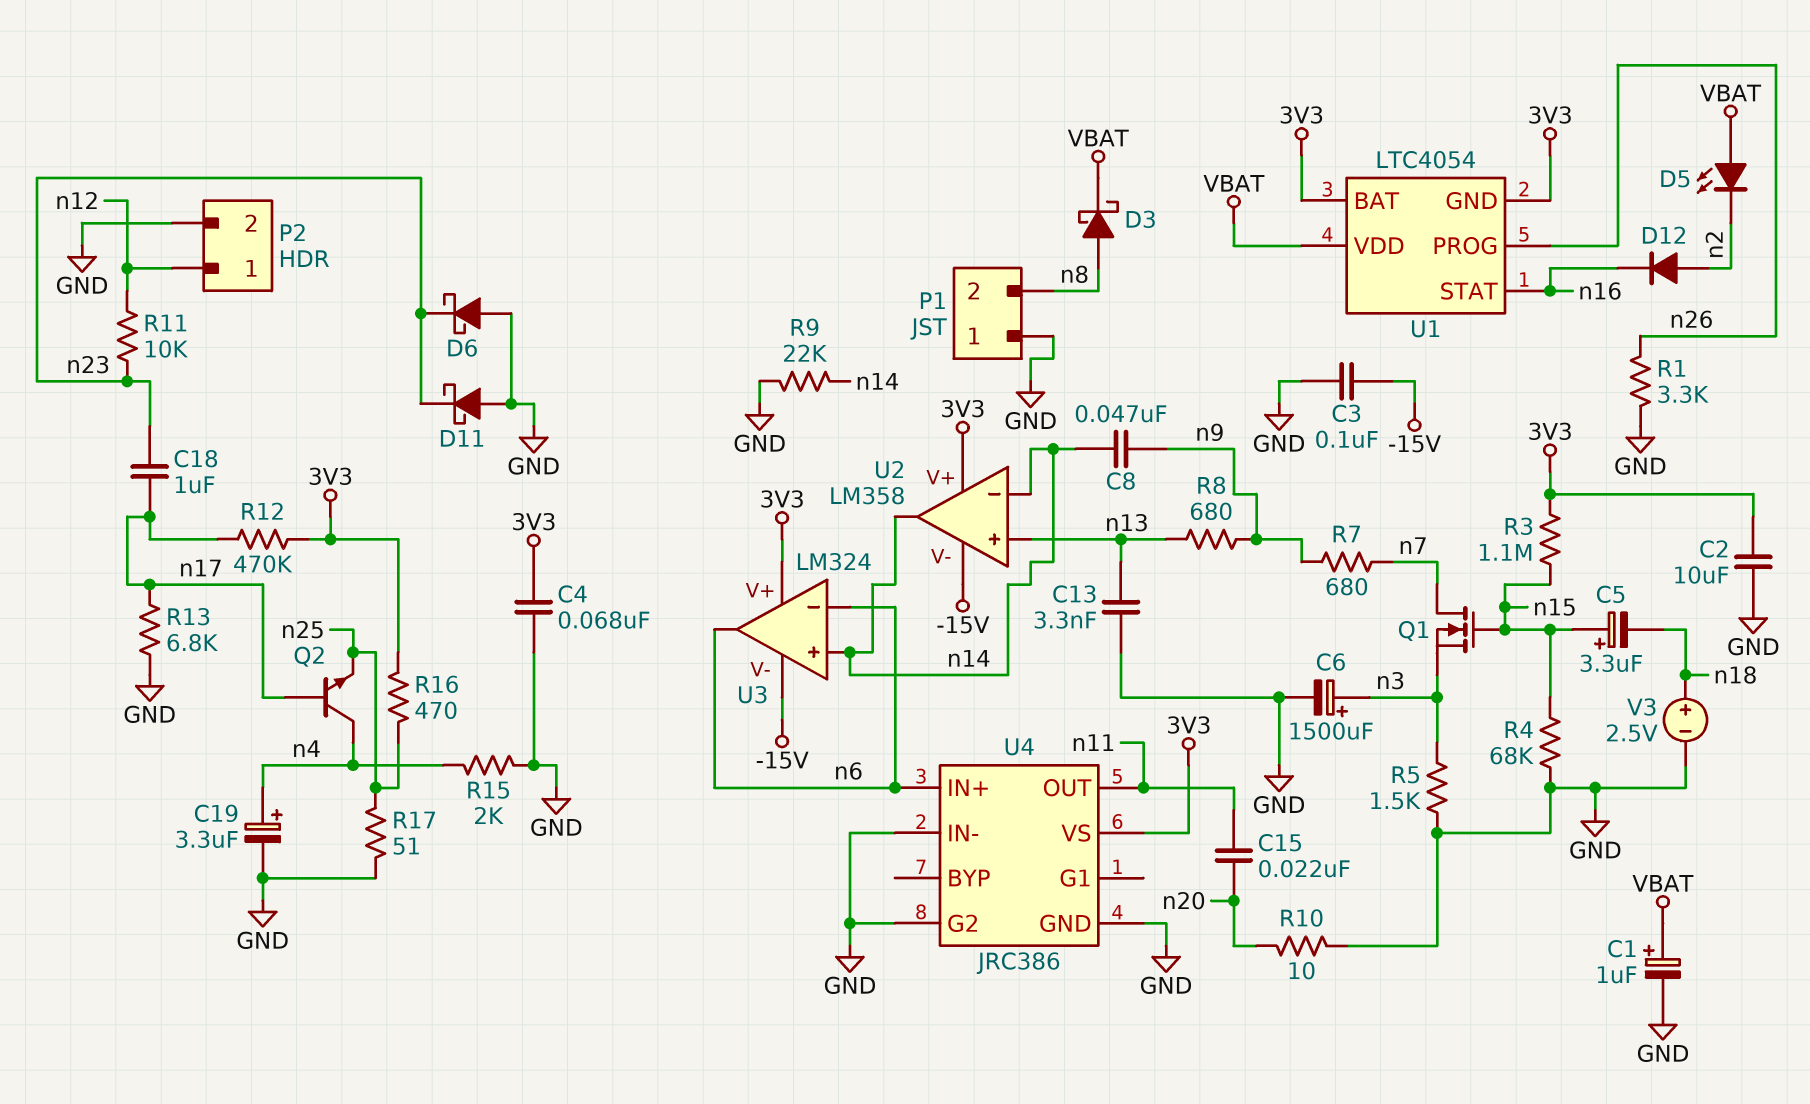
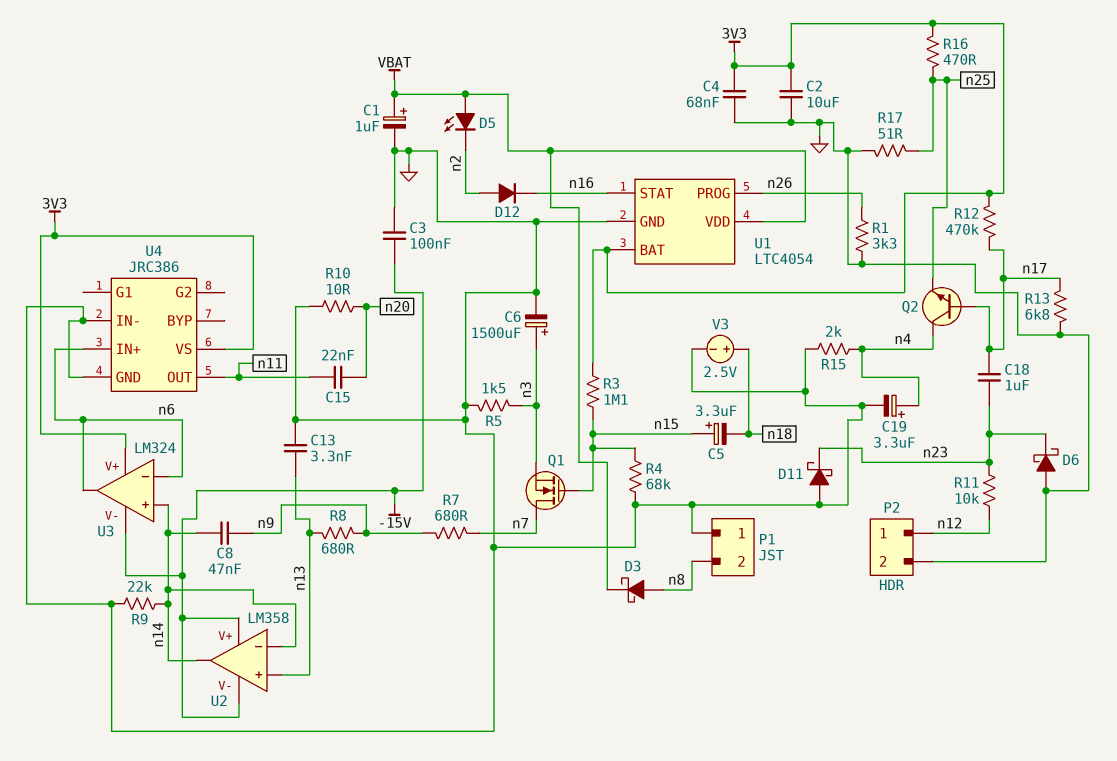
U1 pin GND: 3V3 -> GND
U2 pin V+: 3V3 -> -15V
U4 pin G2: GND -> none

